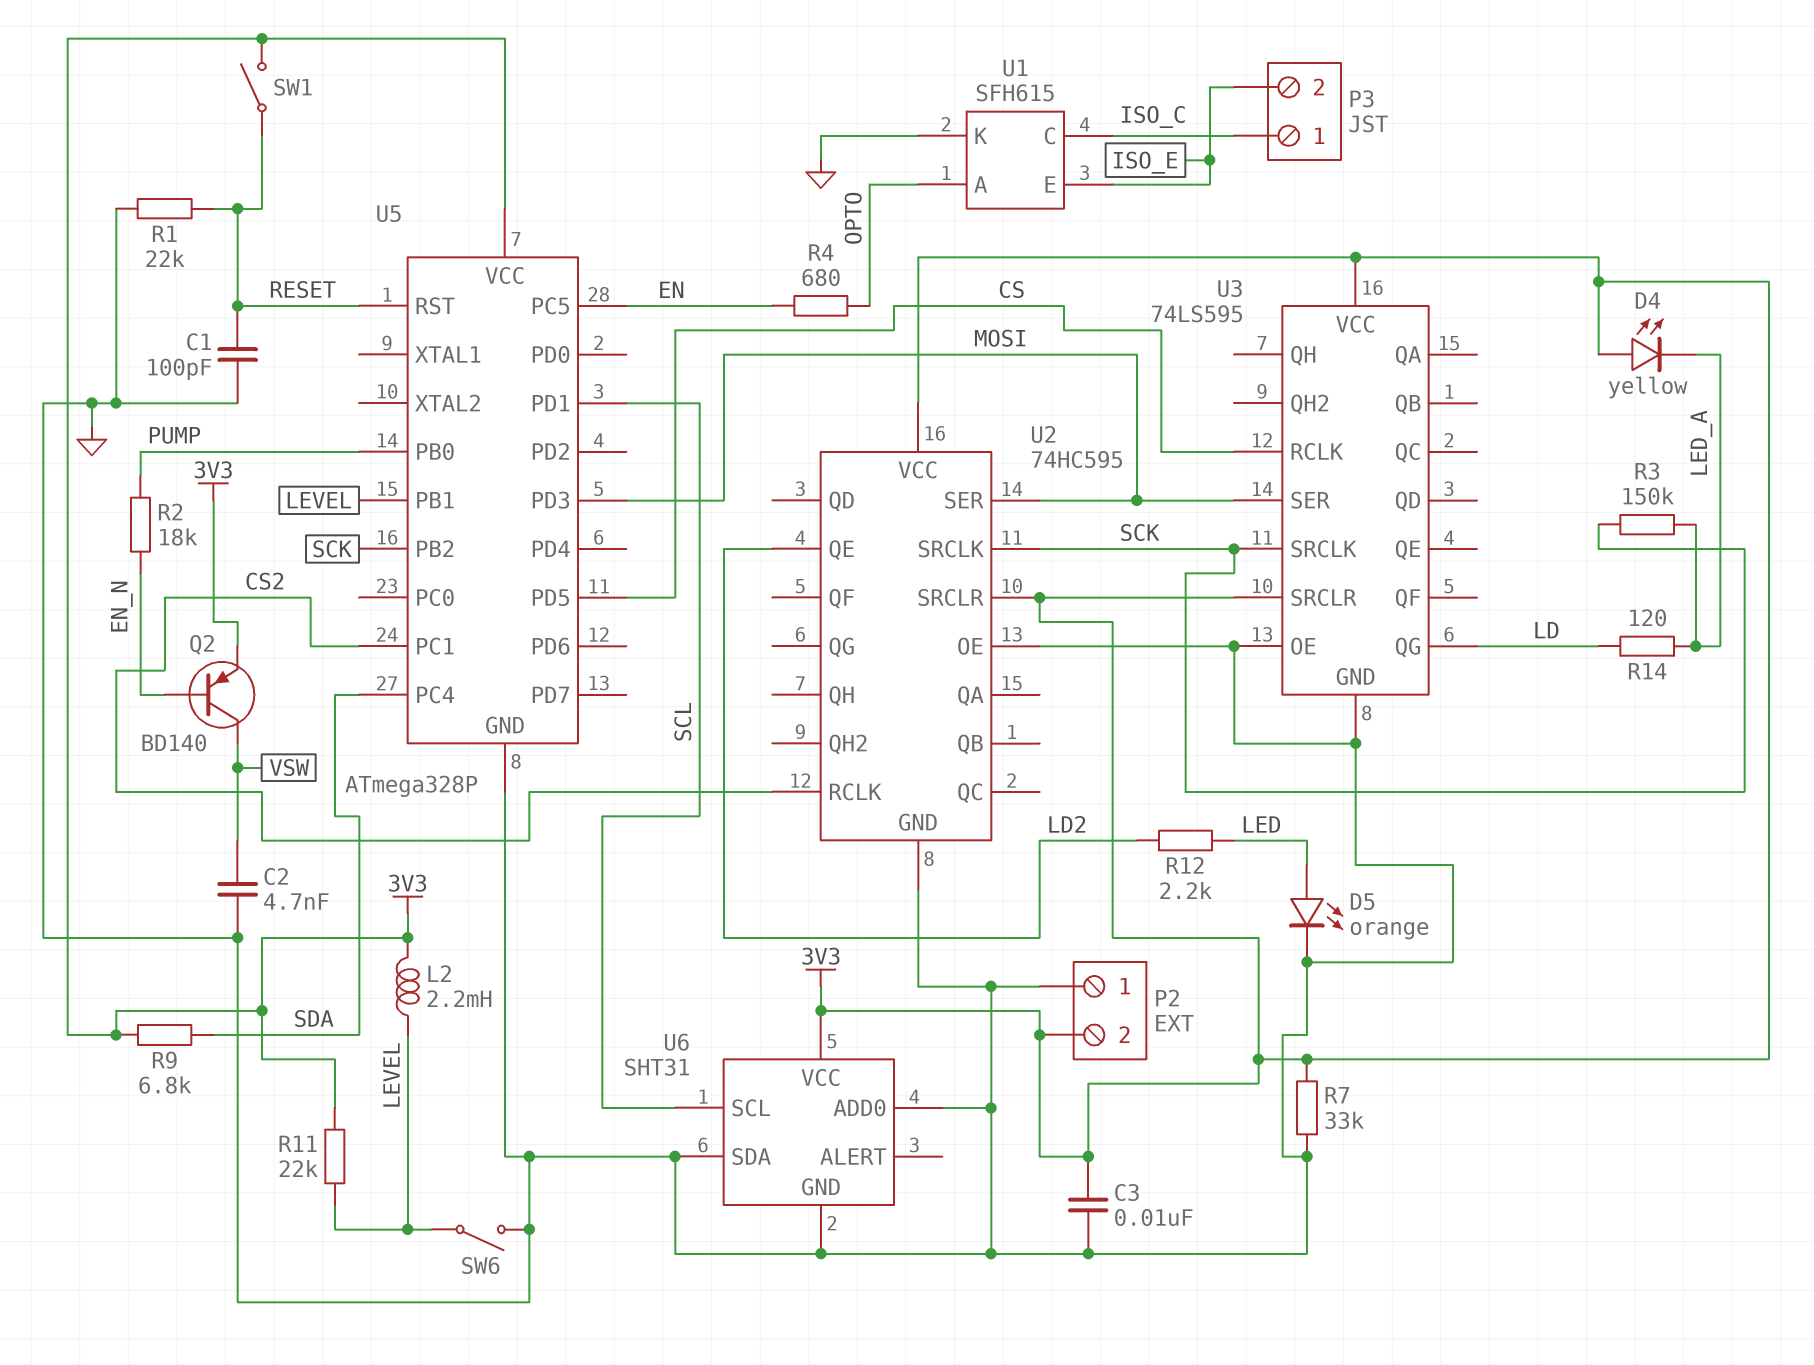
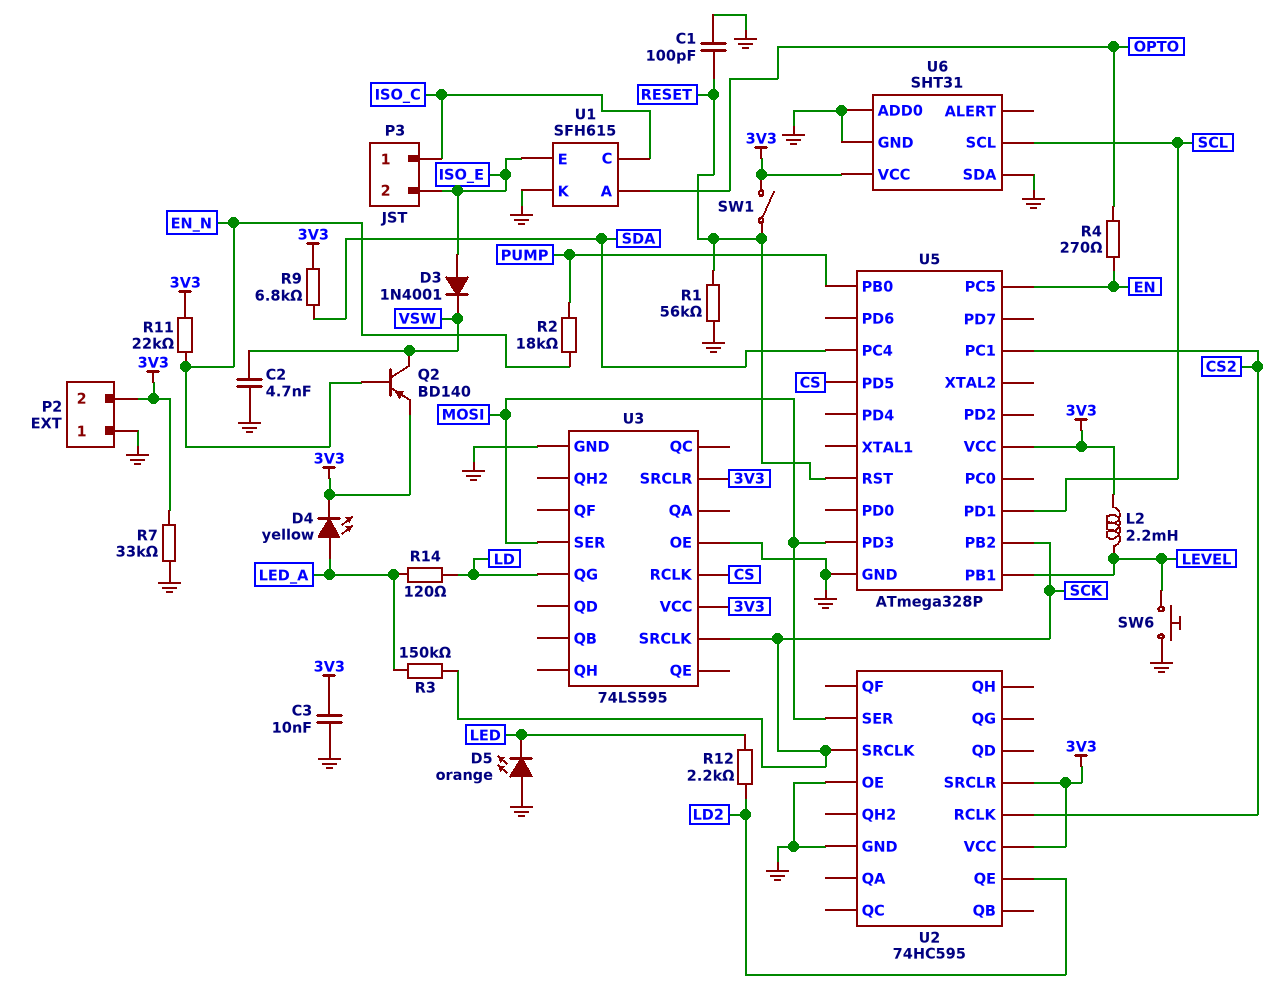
D3: none -> diode 1N4001 (A ISO_E, K VSW)
D4: LED yellow (A 3V3, K LED_A) -> LED yellow (A LED_A, K 3V3)
D5: LED orange (A LED, K GND) -> LED orange (A GND, K LED)
R1: 22k (GND, RESET) -> 56k (GND, RESET)
R4: 680 (EN, OPTO) -> 270 (EN, OPTO)
R11: 22k (3V3, LEVEL) -> 22k (3V3, EN_N)
SW6: switch (GND, LEVEL) -> button (GND, LEVEL)

